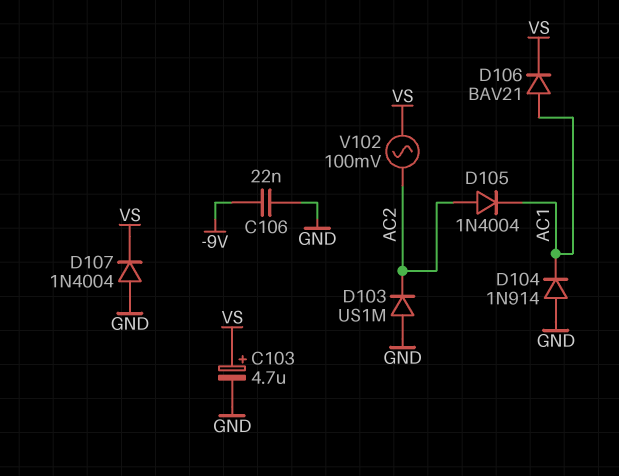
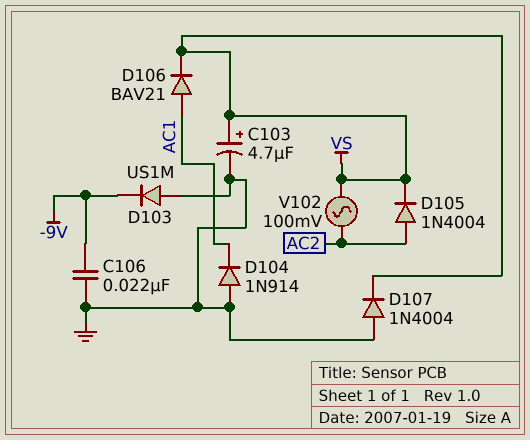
D103: diode US1M (A GND, K AC2) -> diode US1M (A GND, K -9V)
D105: diode 1N4004 (A AC2, K AC1) -> diode 1N4004 (A AC2, K VS)

